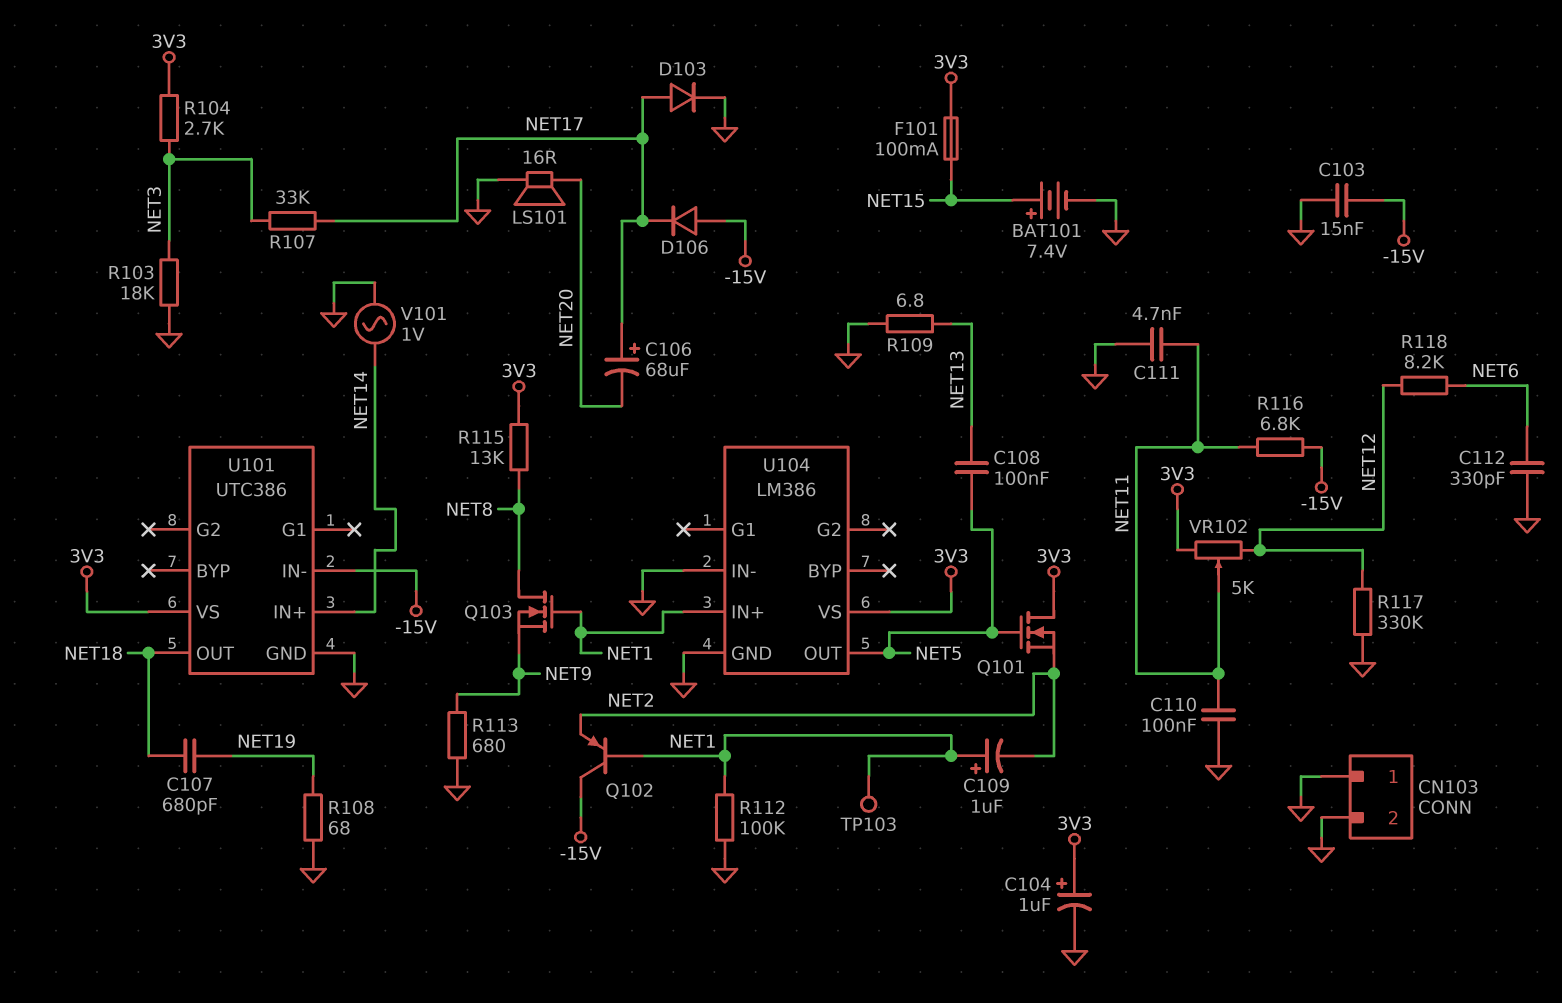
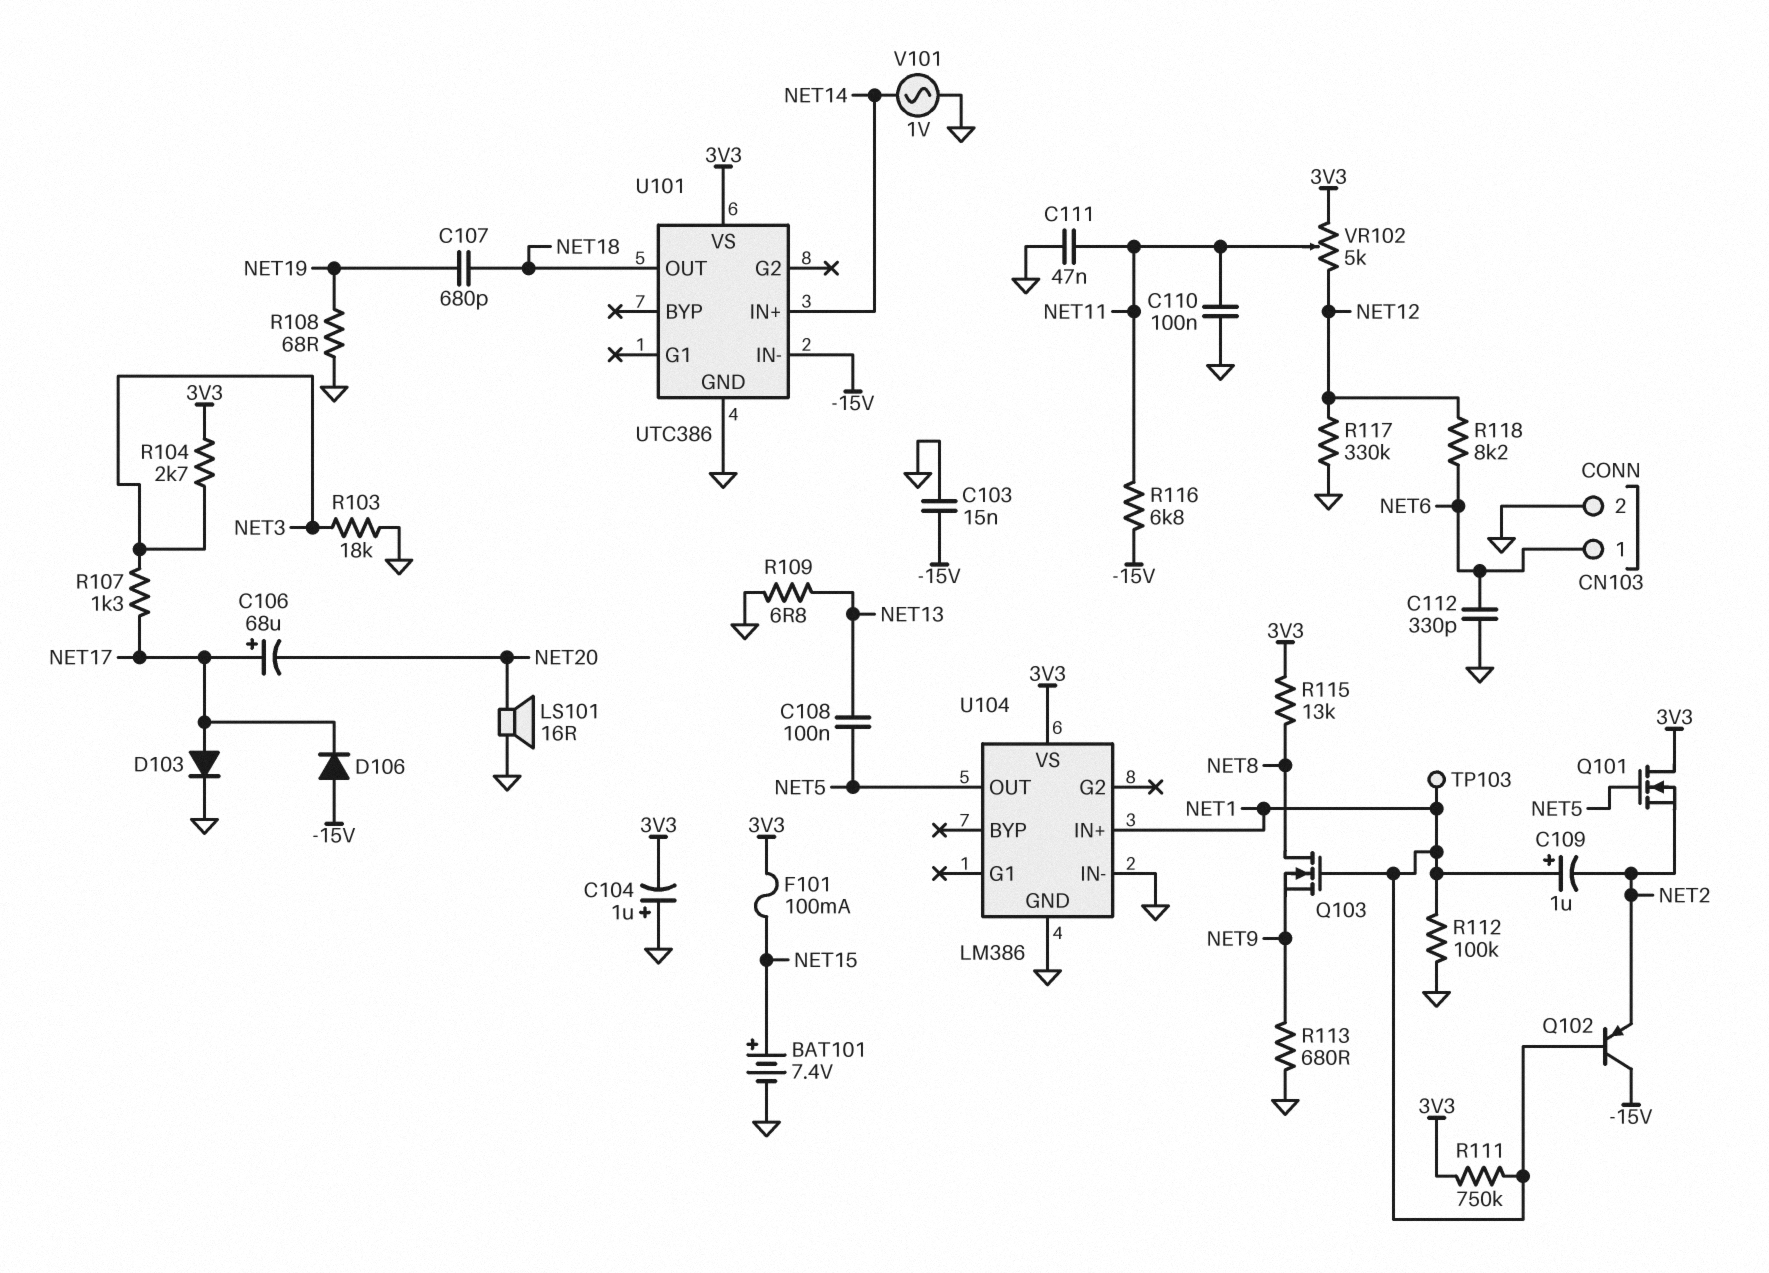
C104: 1uF (plus 3V3, minus GND) -> 1uF (plus GND, minus 3V3)
C111: 4.7nF (GND, NET11) -> 47nF (GND, NET11)
CN103 pin 1: GND -> NET6
R107: 33k (NET3, NET17) -> 1.3k (NET3, NET17)
R111: none -> 750k (3V3, NET1)

